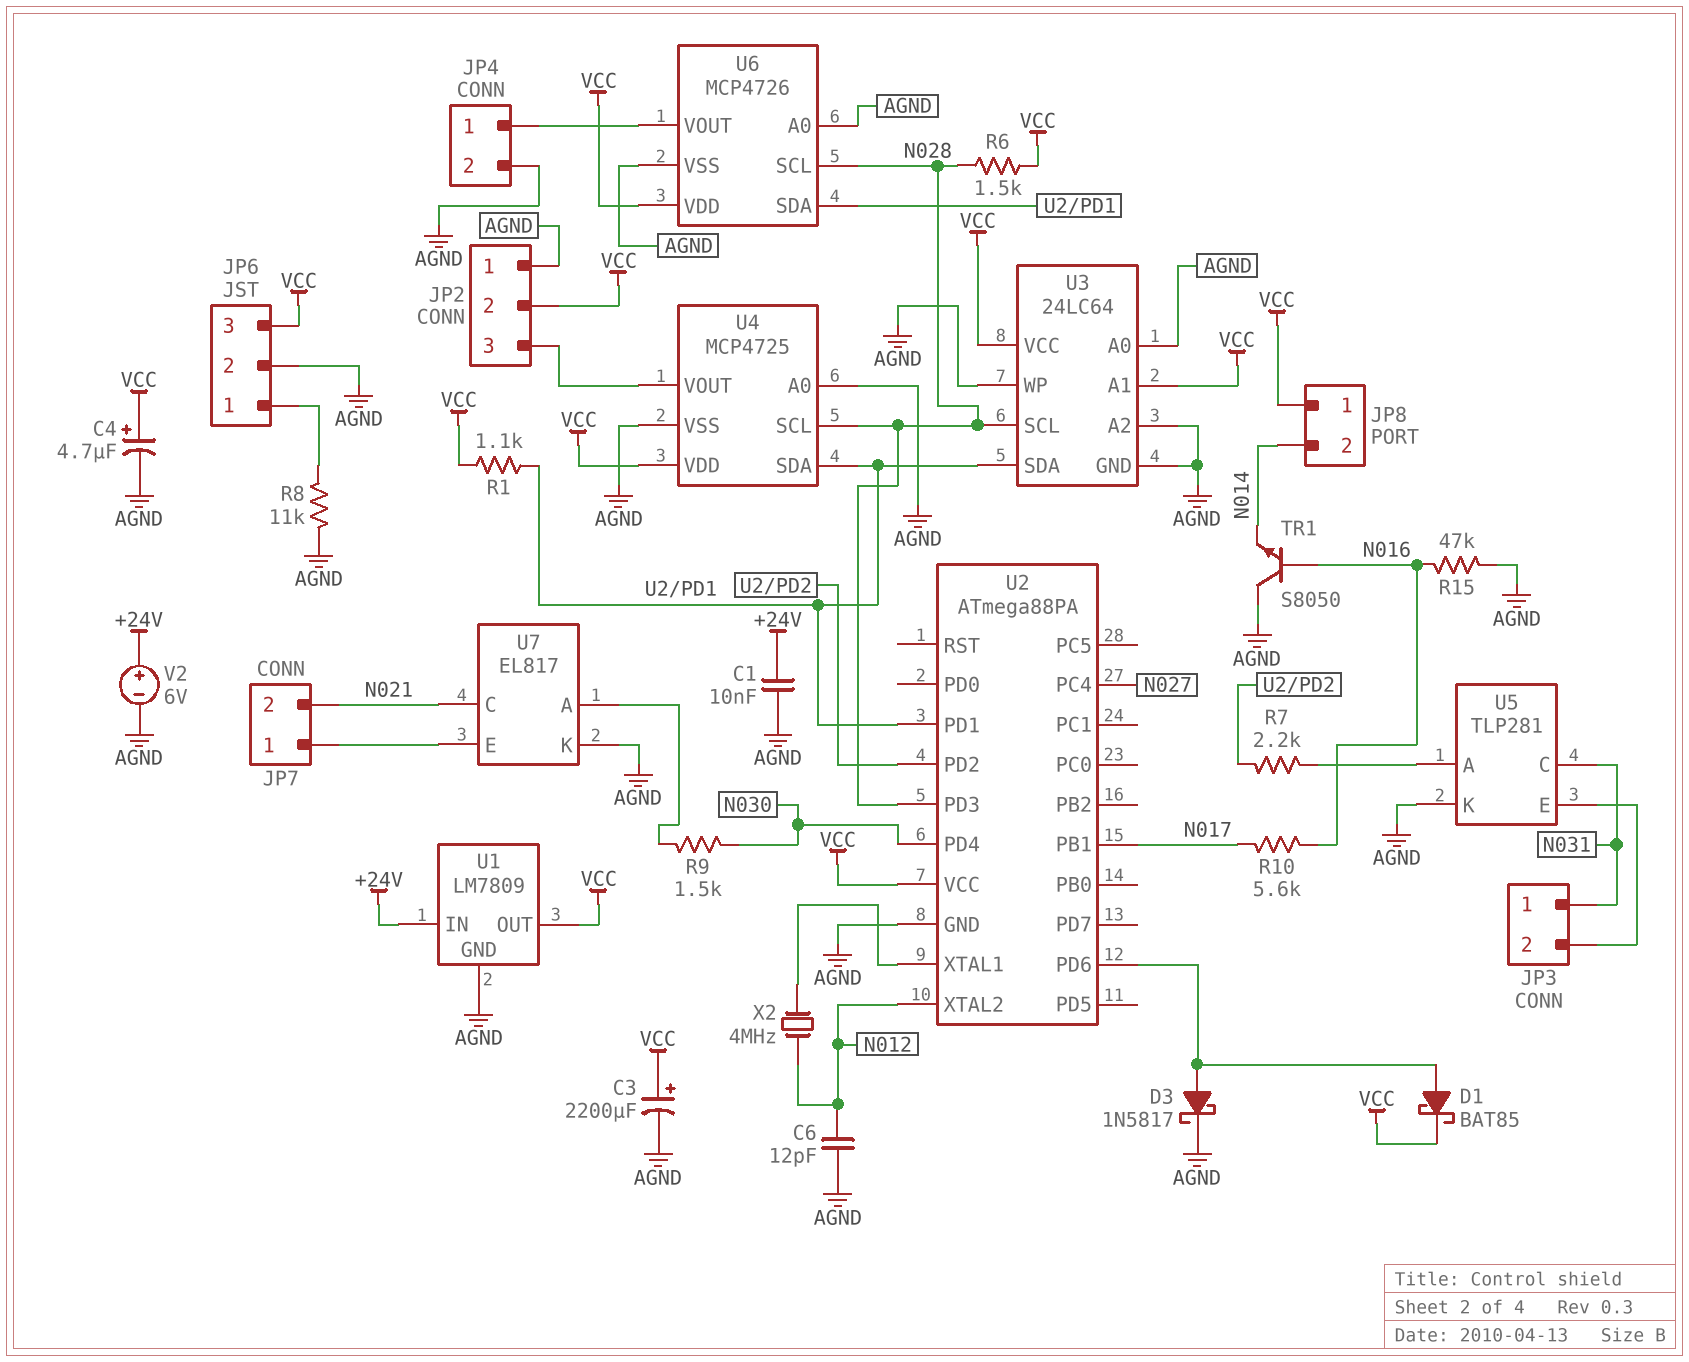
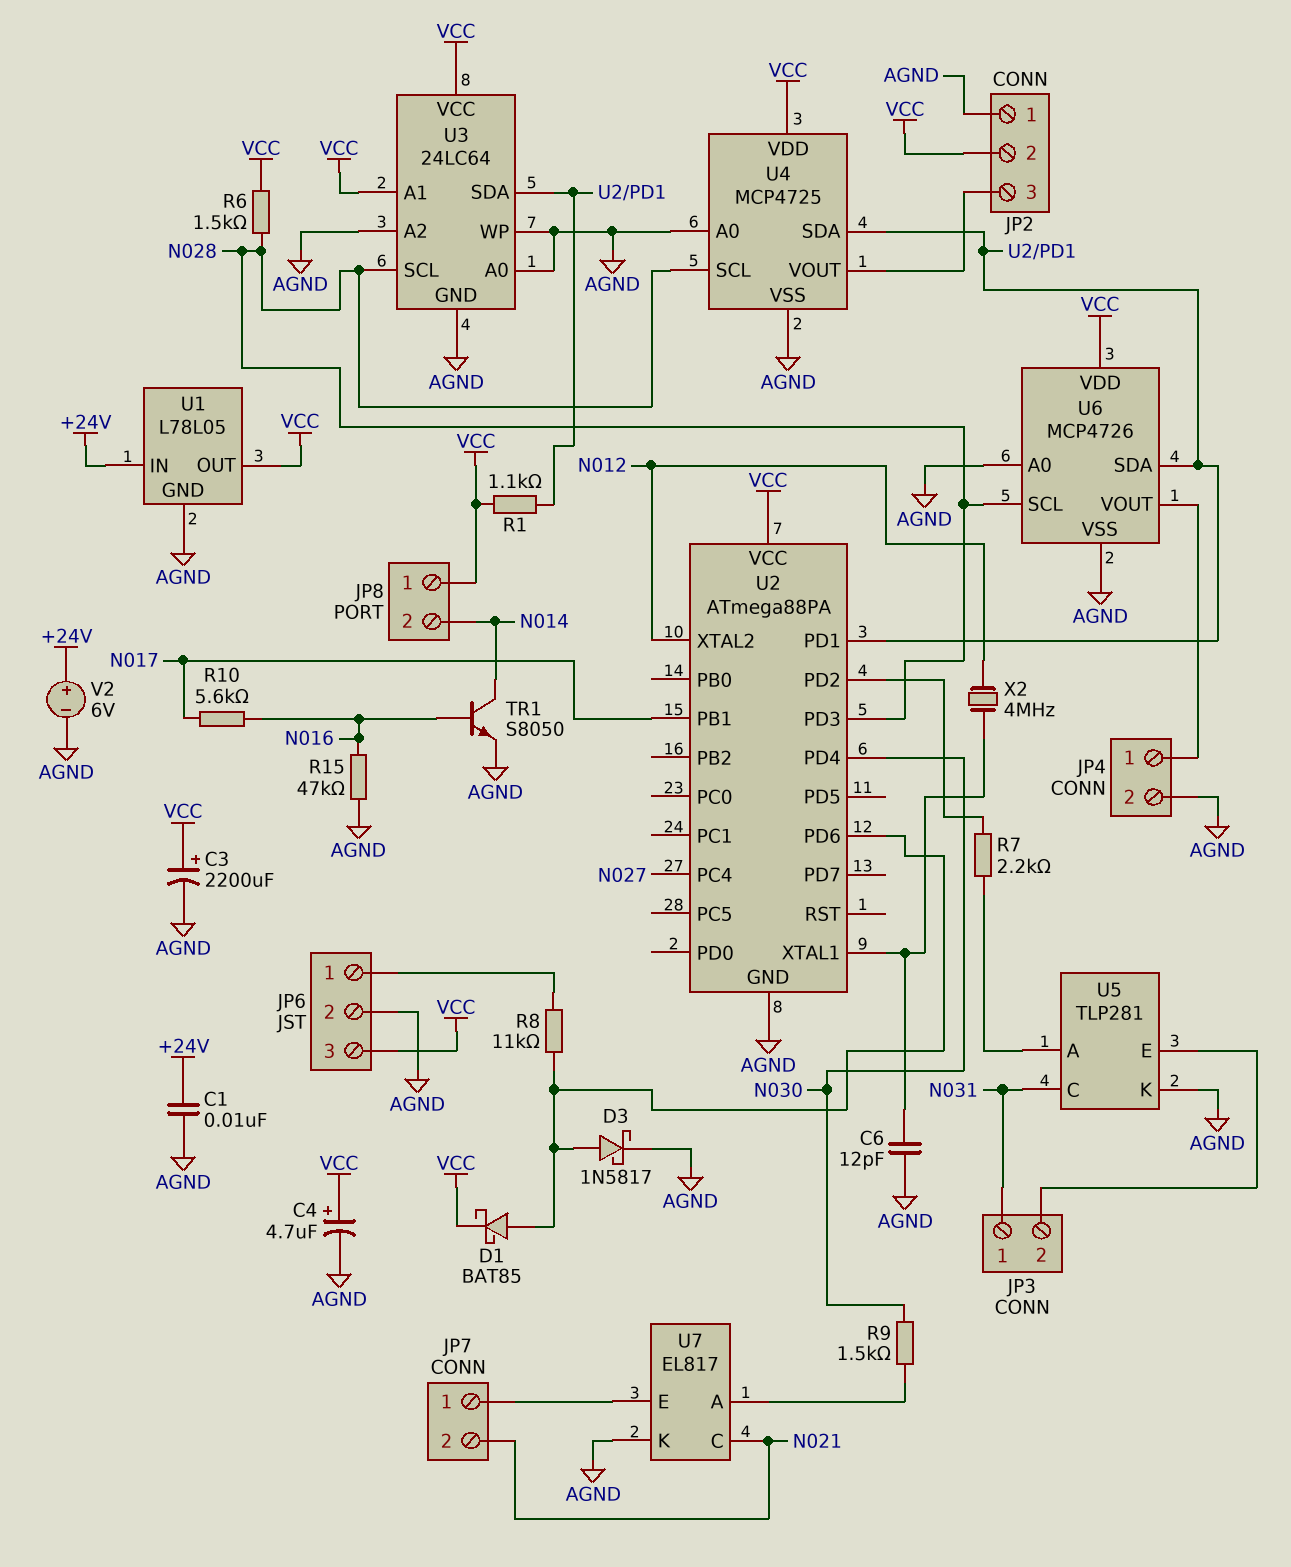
C6: 12pF (AGND, N012) -> 12pF (AGND, U2/XTAL1)
R8: 11k (AGND, JP6/1) -> 11k (JP6/1, U2/PD6)
TR1: NPN S8050 (B N016, C AGND, E N014) -> NPN S8050 (B N016, C N014, E AGND)
U1: LM7809 -> L78L05

